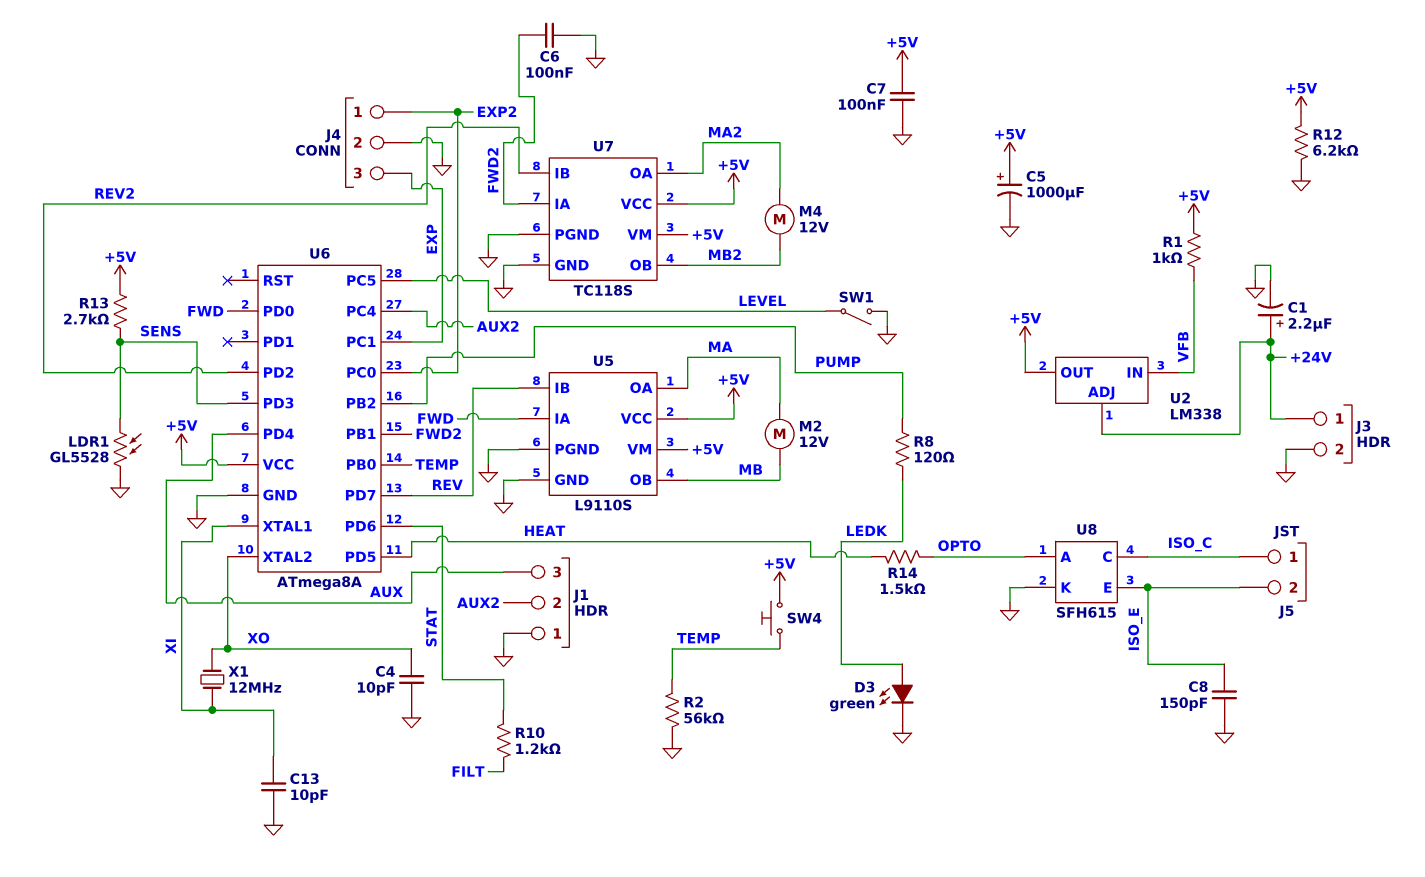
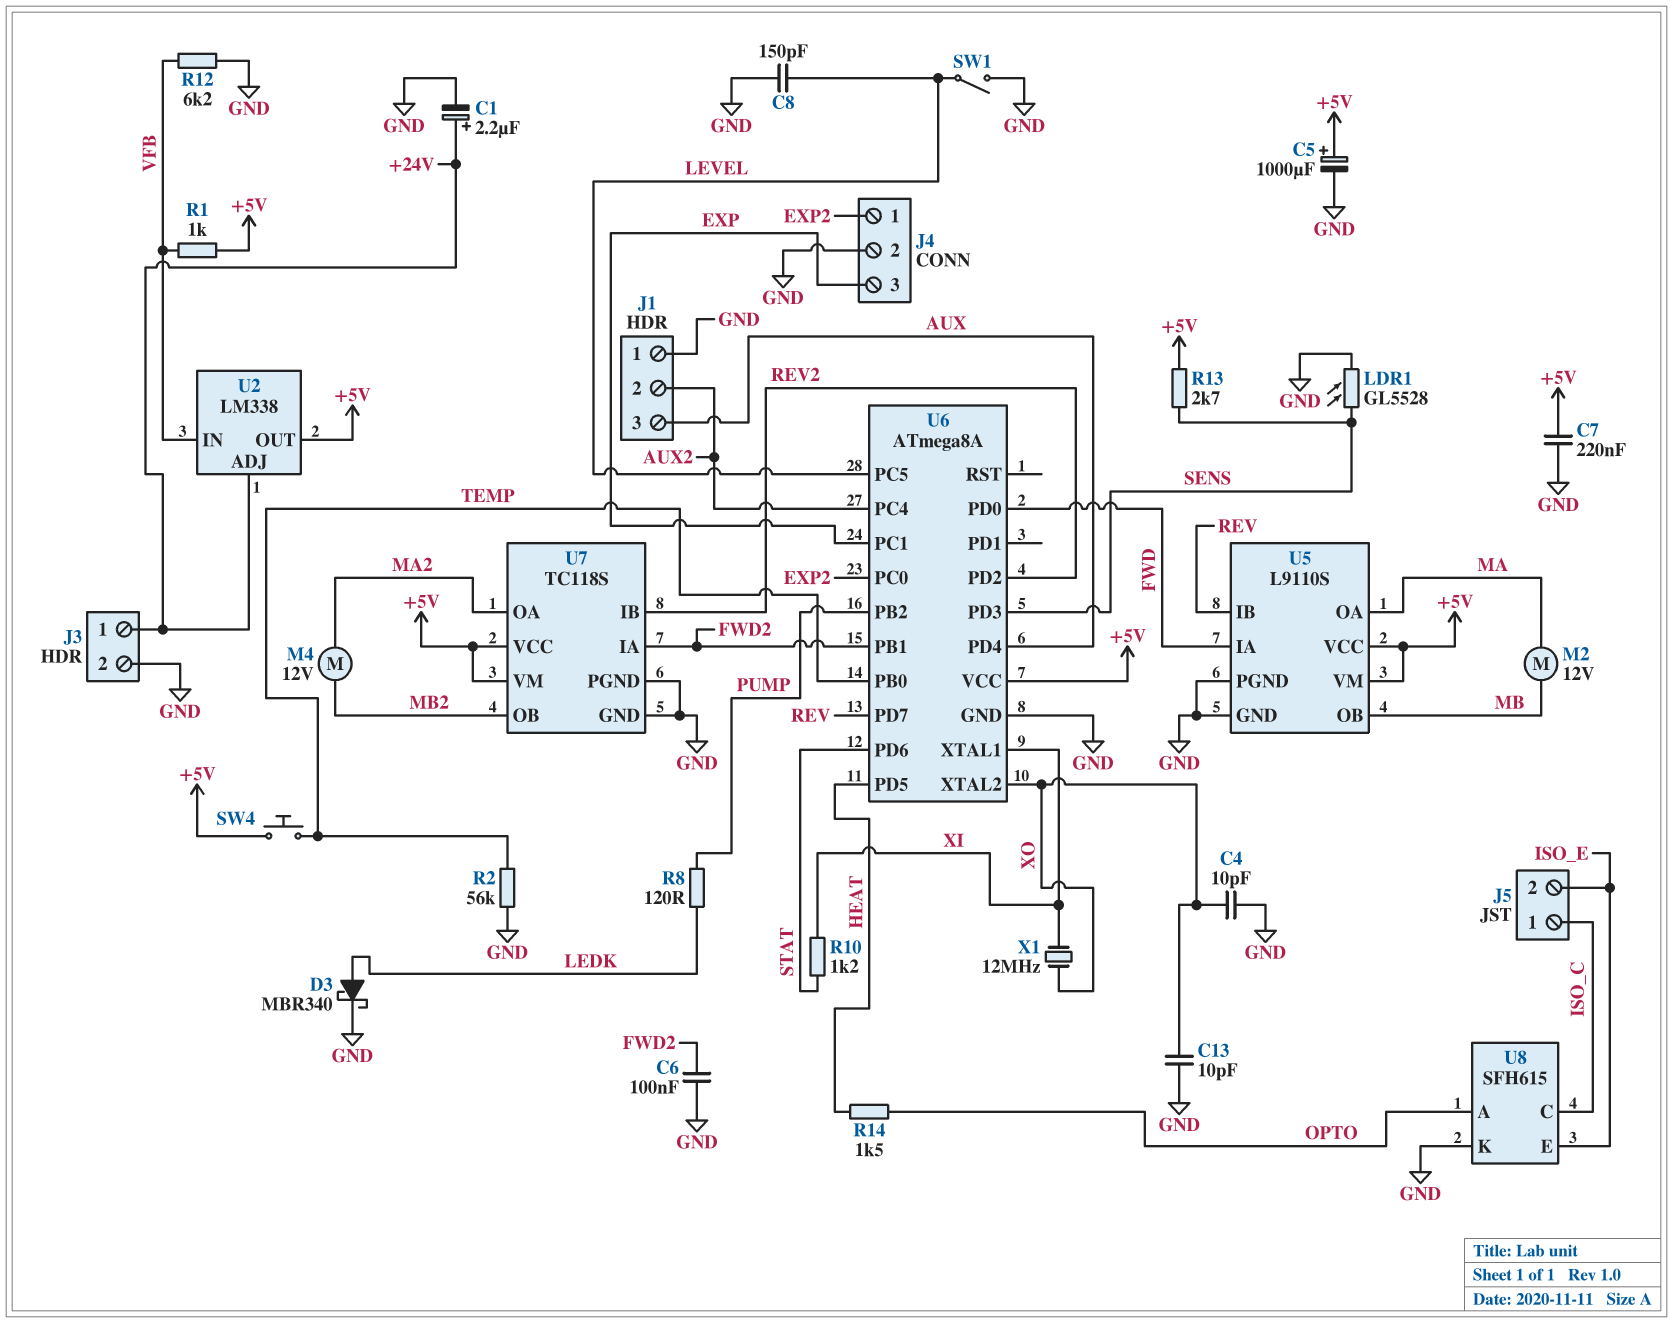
C7: 100nF (+5V, GND) -> 220nF (+5V, GND)
C8: 150pF (GND, ISO_E) -> 150pF (GND, LEVEL)
C13: 10pF (GND, XI) -> 10pF (GND, XO)
D3: LED green (A LEDK, K GND) -> schottky MBR340 (A LEDK, K GND)
R10: 1.2k (FILT, STAT) -> 1.2k (STAT, XI)
R12: 6.2k (+5V, GND) -> 6.2k (GND, VFB)

